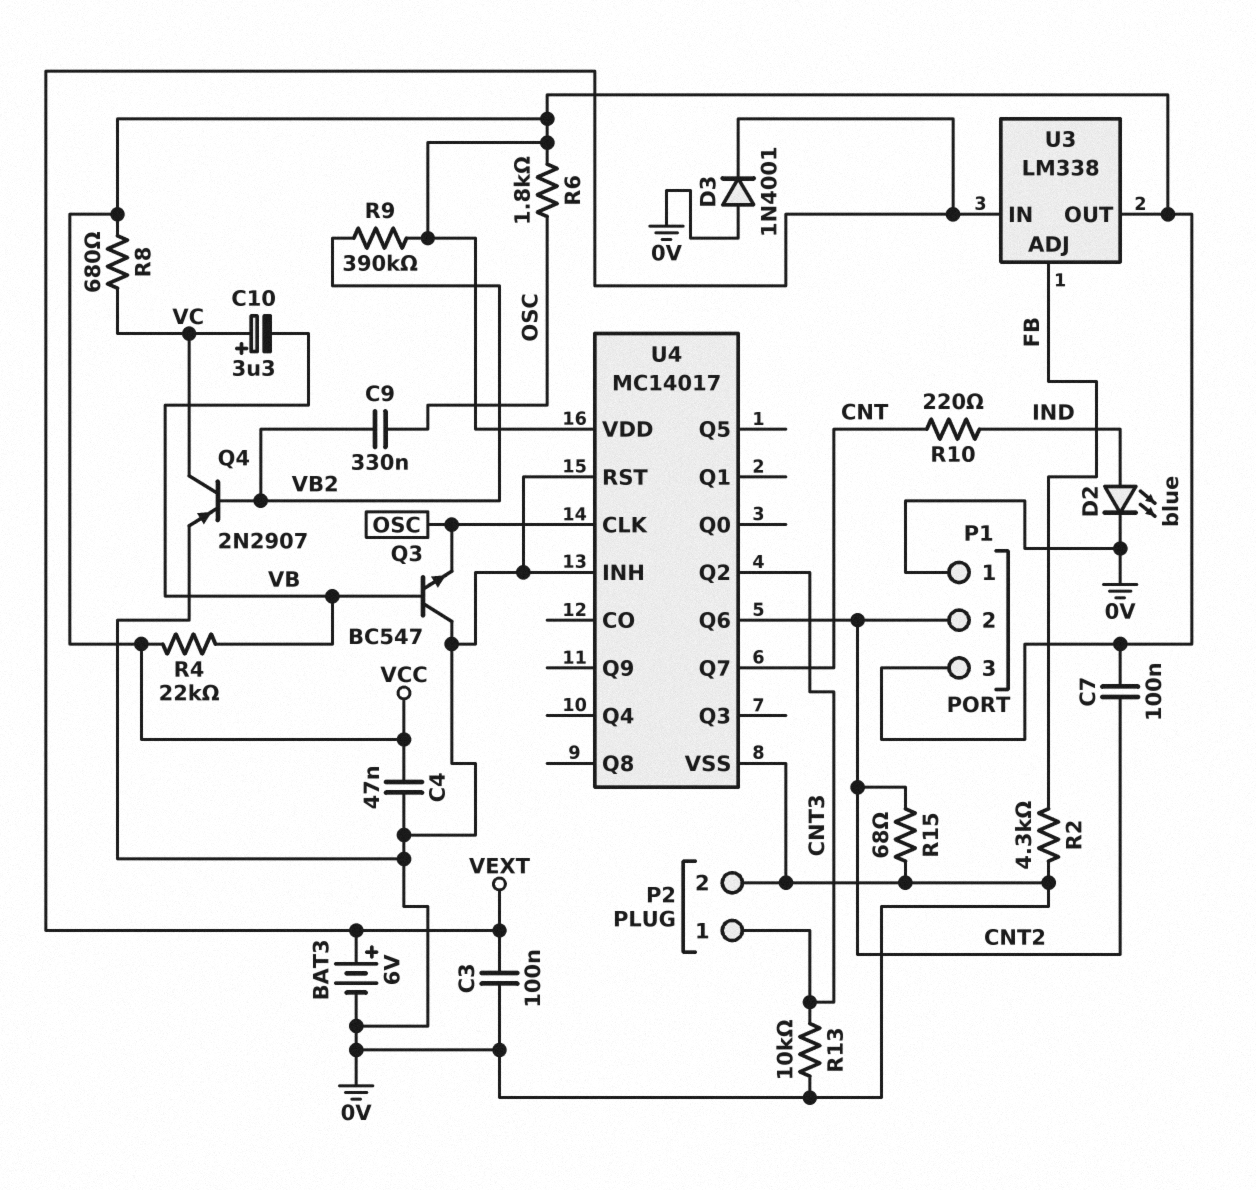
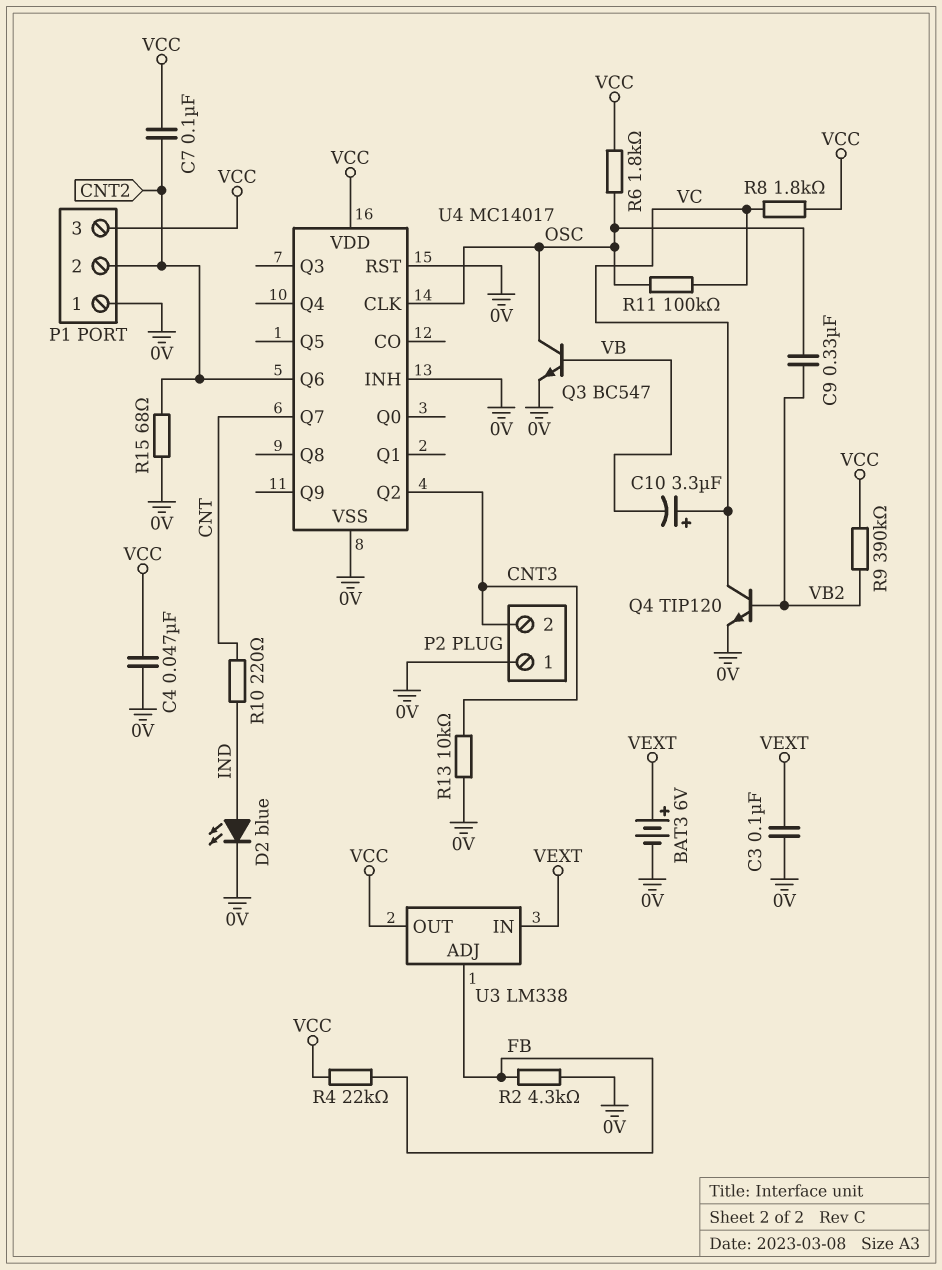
D3: diode 1N4001 (A 0V, K VEXT) -> none
P2 pin 1: CNT3 -> 0V
P2 pin 2: 0V -> CNT3
Q3: NPN BC547 (B VB, C 0V, E OSC) -> NPN BC547 (B VB, C OSC, E 0V)
Q4: PNP 2N2907 (B VB2, C VC, E 0V) -> NPN TIP120 (B VB2, C VC, E 0V)
R4: 22k (VB, VCC) -> 22k (FB, VCC)
R8: 680 (VC, VCC) -> 1.8k (VC, VCC)
R11: none -> 100k (OSC, VC)

